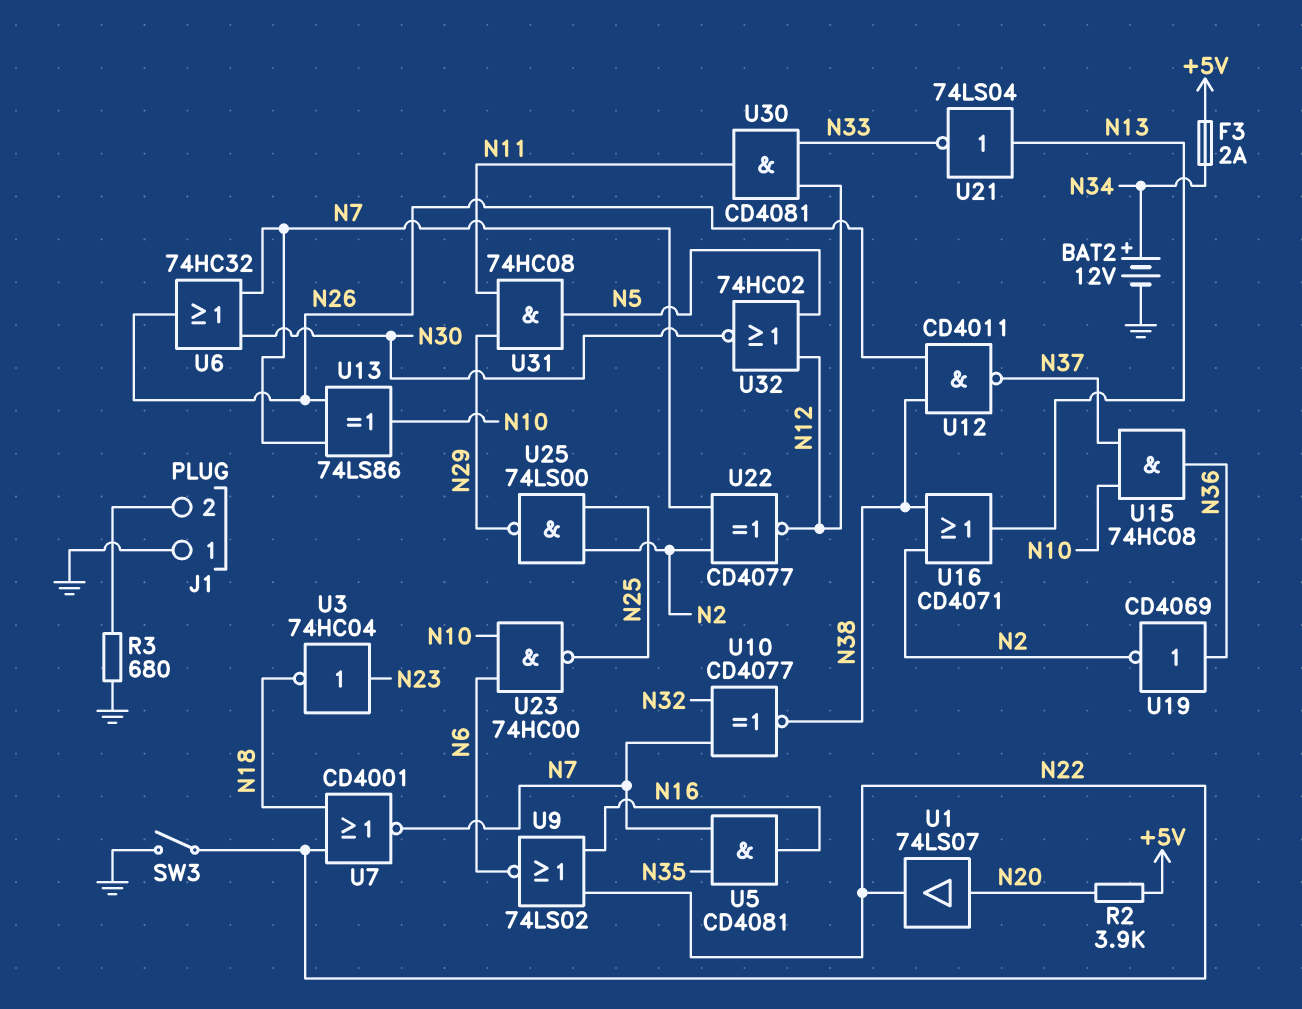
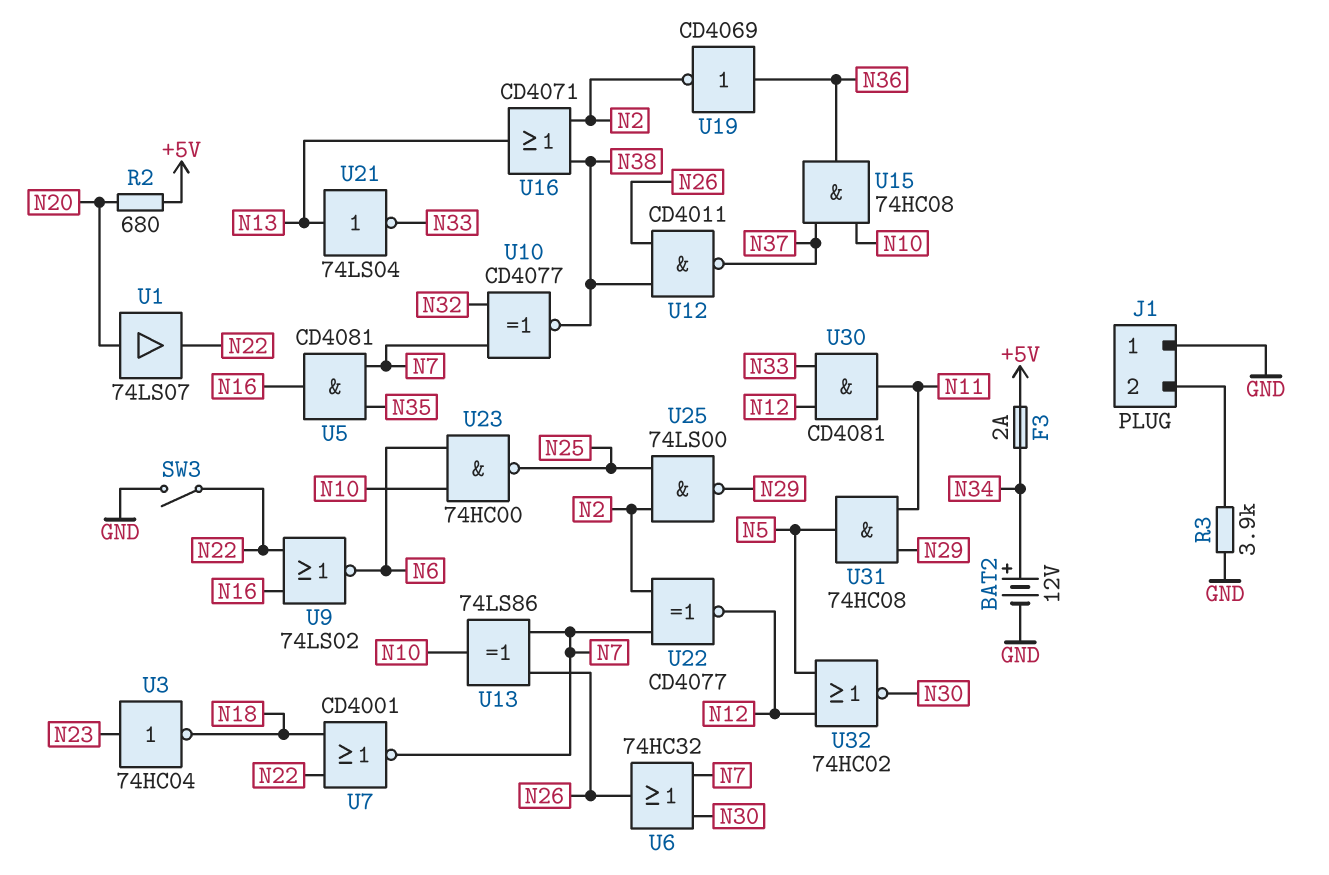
R2: 3.9k (+5V, N20) -> 680 (+5V, N20)
R3: 680 (GND, J1/2) -> 3.9k (GND, J1/2)

